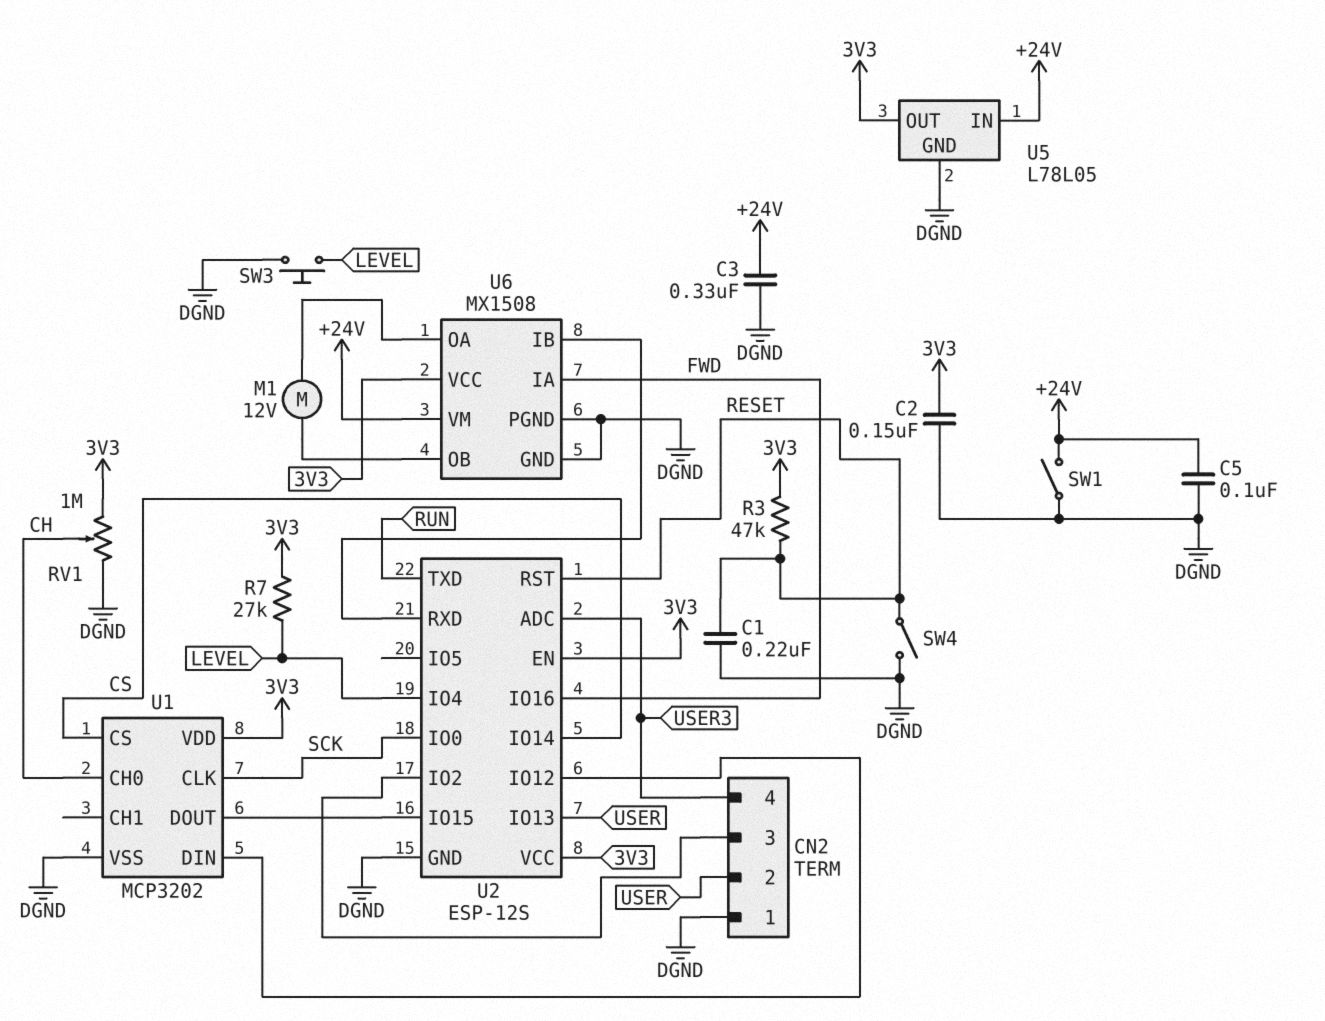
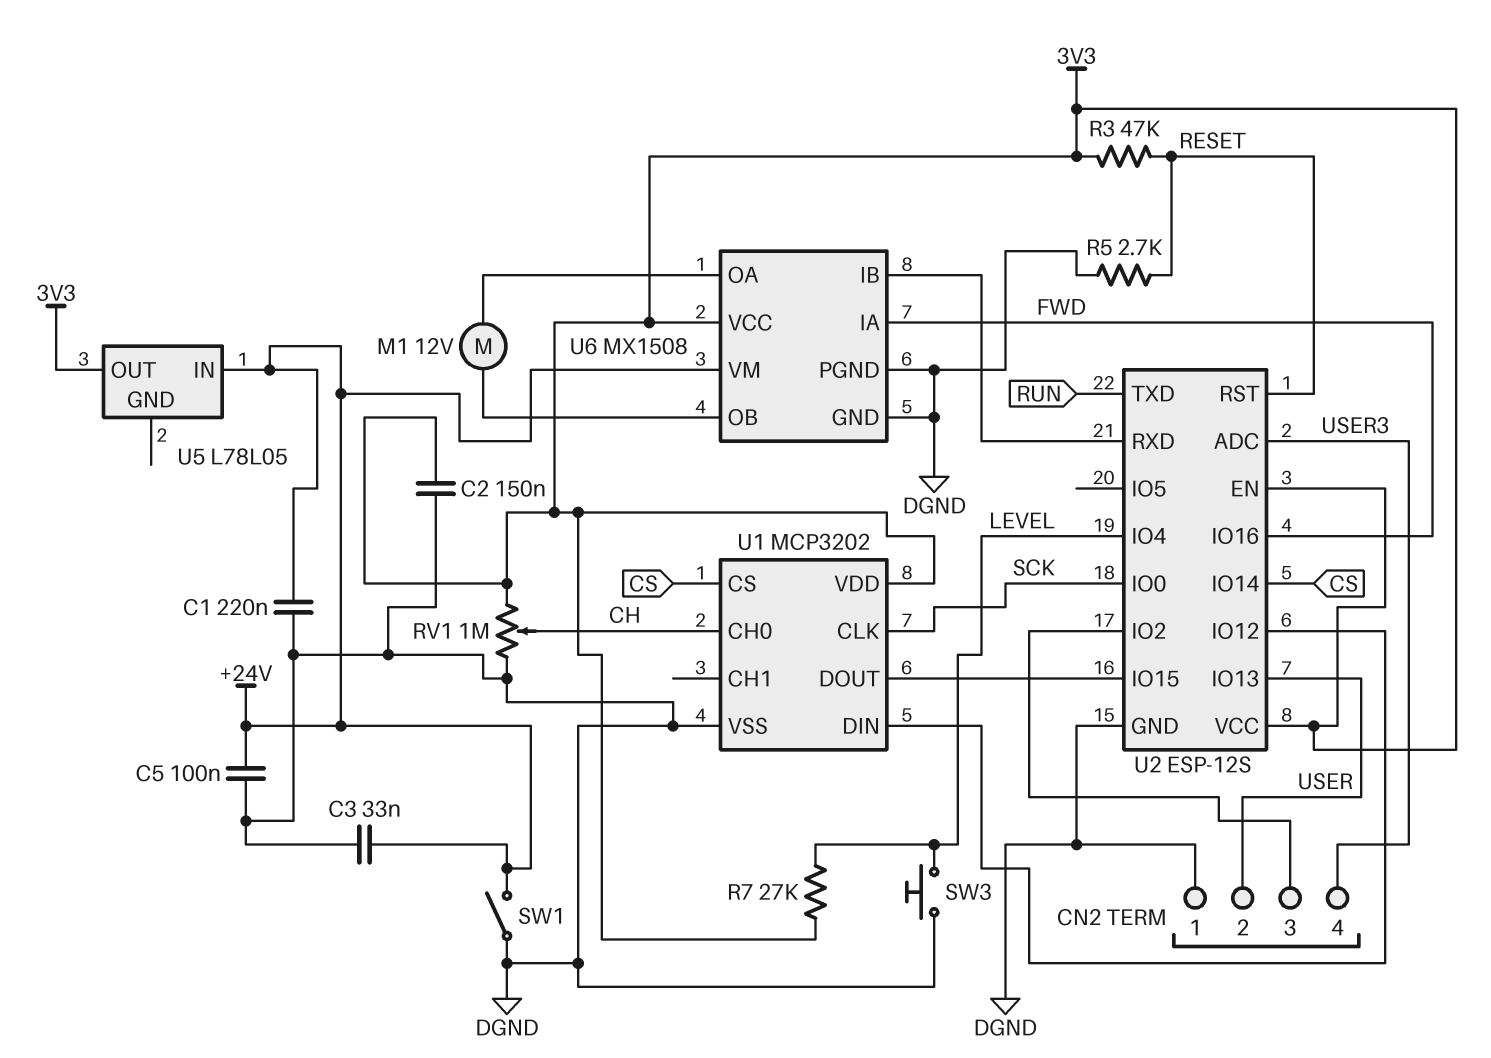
C1: 220nF (DGND, RESET) -> 220nF (+24V, DGND)
C3: 330nF (+24V, DGND) -> 33nF (+24V, DGND)
R5: none -> 2.7k (DGND, RESET)
SW4: switch (DGND, RESET) -> none
U5 pin GND: DGND -> none

